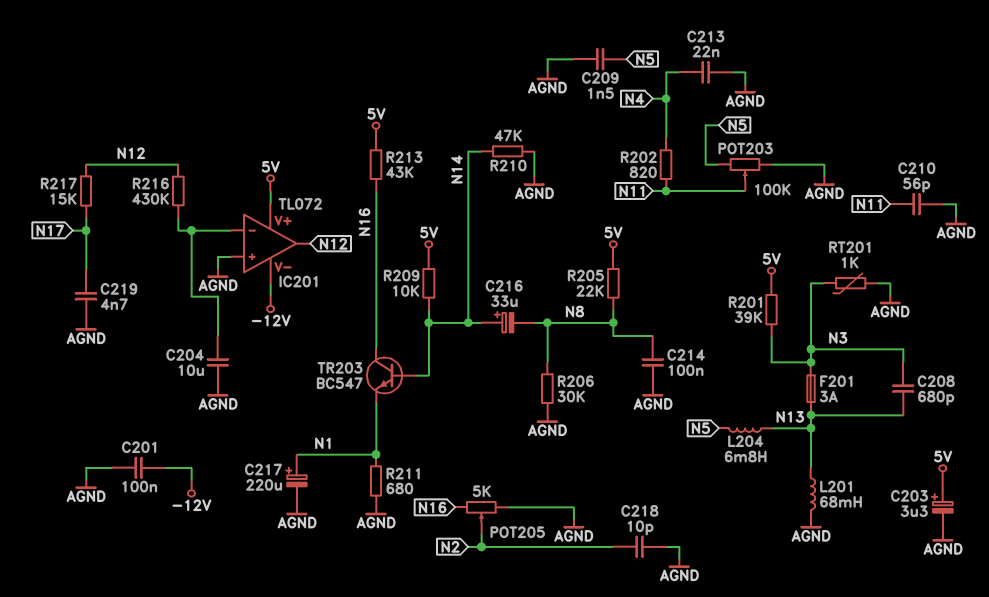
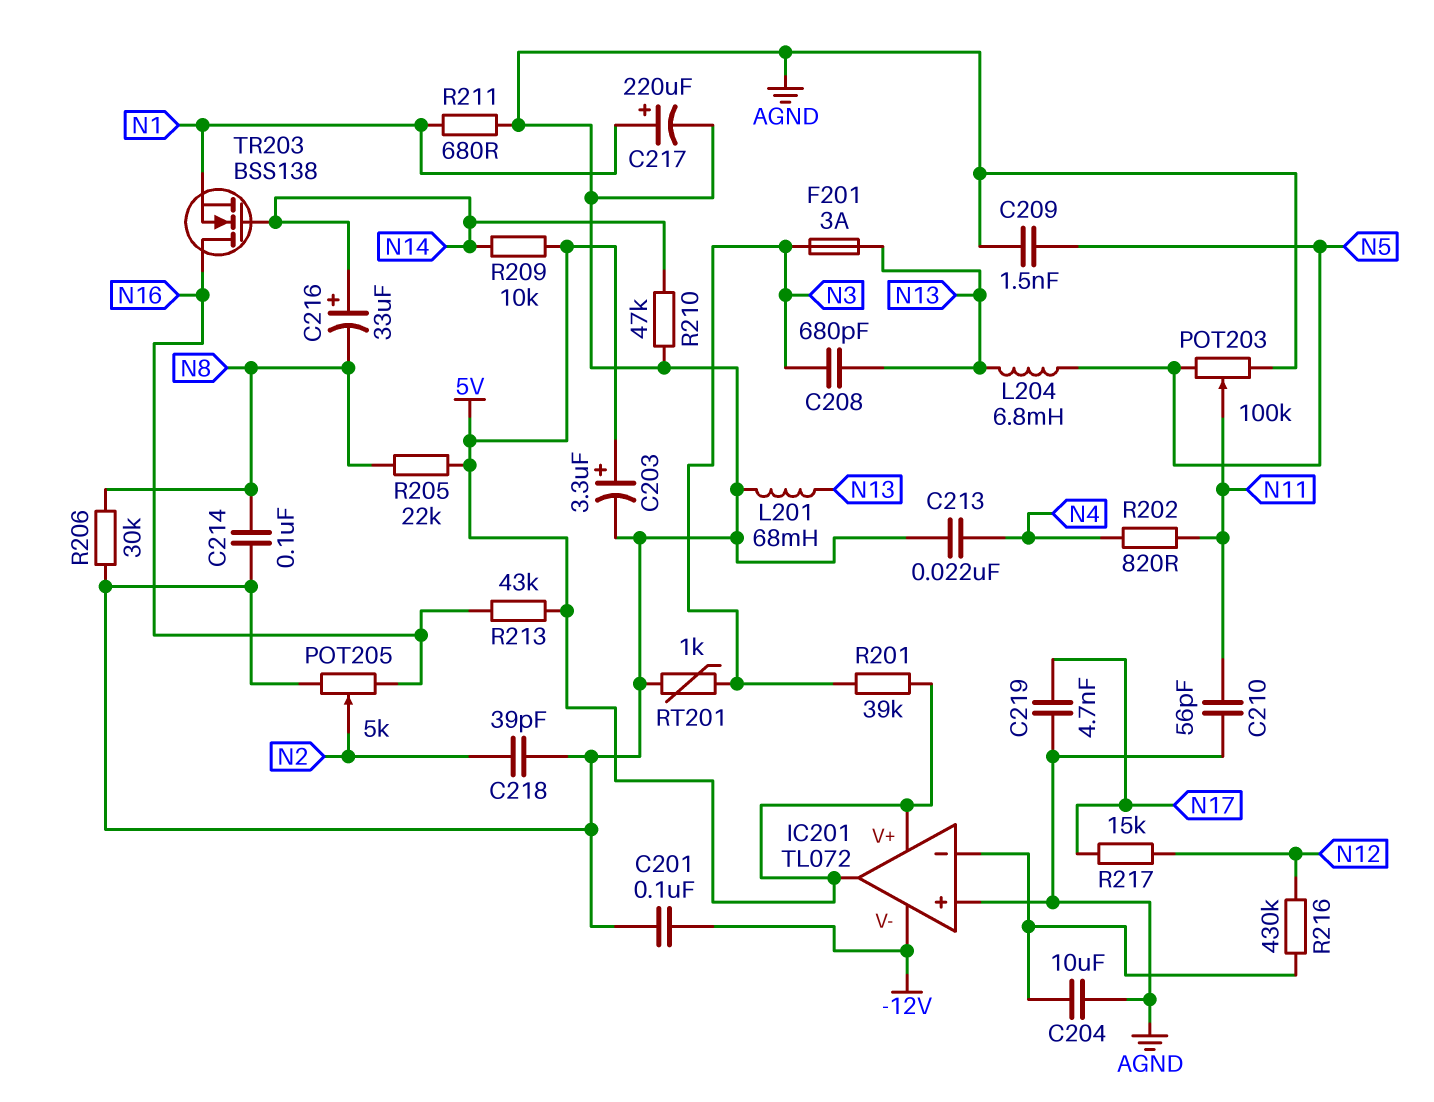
C218: 10pF (AGND, N2) -> 39pF (AGND, N2)
IC201 pin out: N12 -> 5V
TR203: NPN BC547 (B N14, C N16, E N1) -> NMOS BSS138 (G N14, D N16, S N1)

